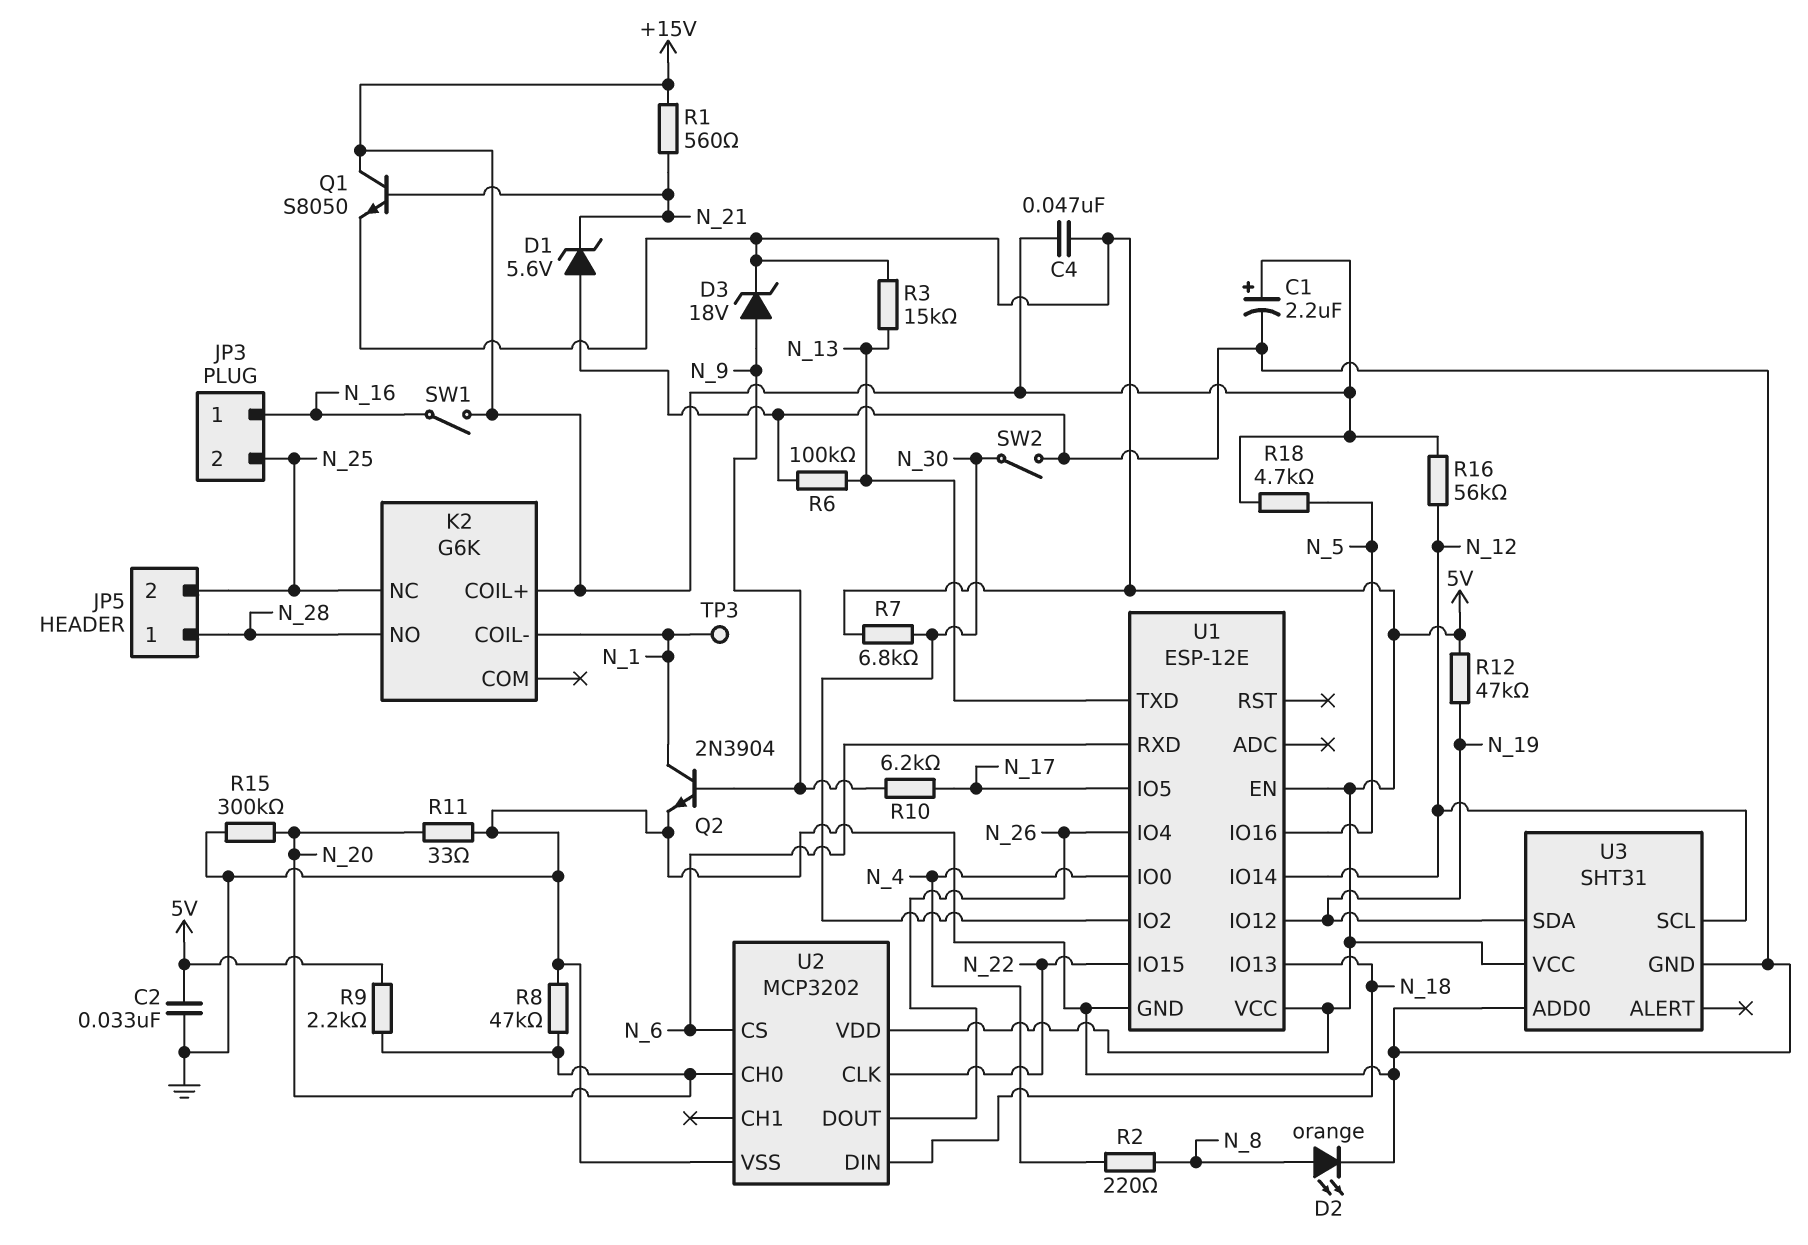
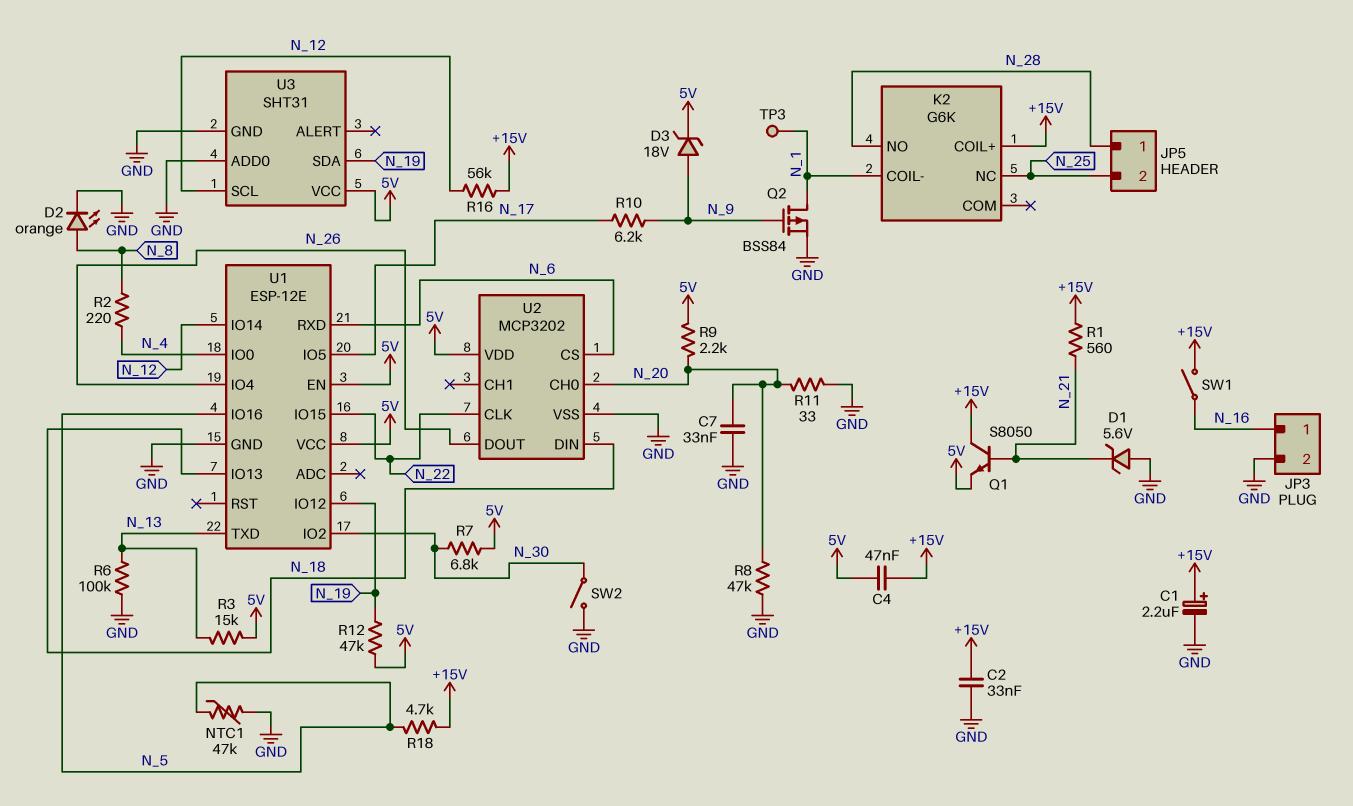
C2: 33nF (5V, GND) -> 33nF (+15V, GND)
C7: none -> 33nF (GND, N_20)
JP3 pin 2: N_25 -> GND
NTC1: none -> 47k (GND, N_5)
Q2: NPN 2N3904 (B N_9, C N_1, E GND) -> PMOS BSS84 (G N_9, D N_1, S GND)
R15: 300k (GND, N_20) -> none

